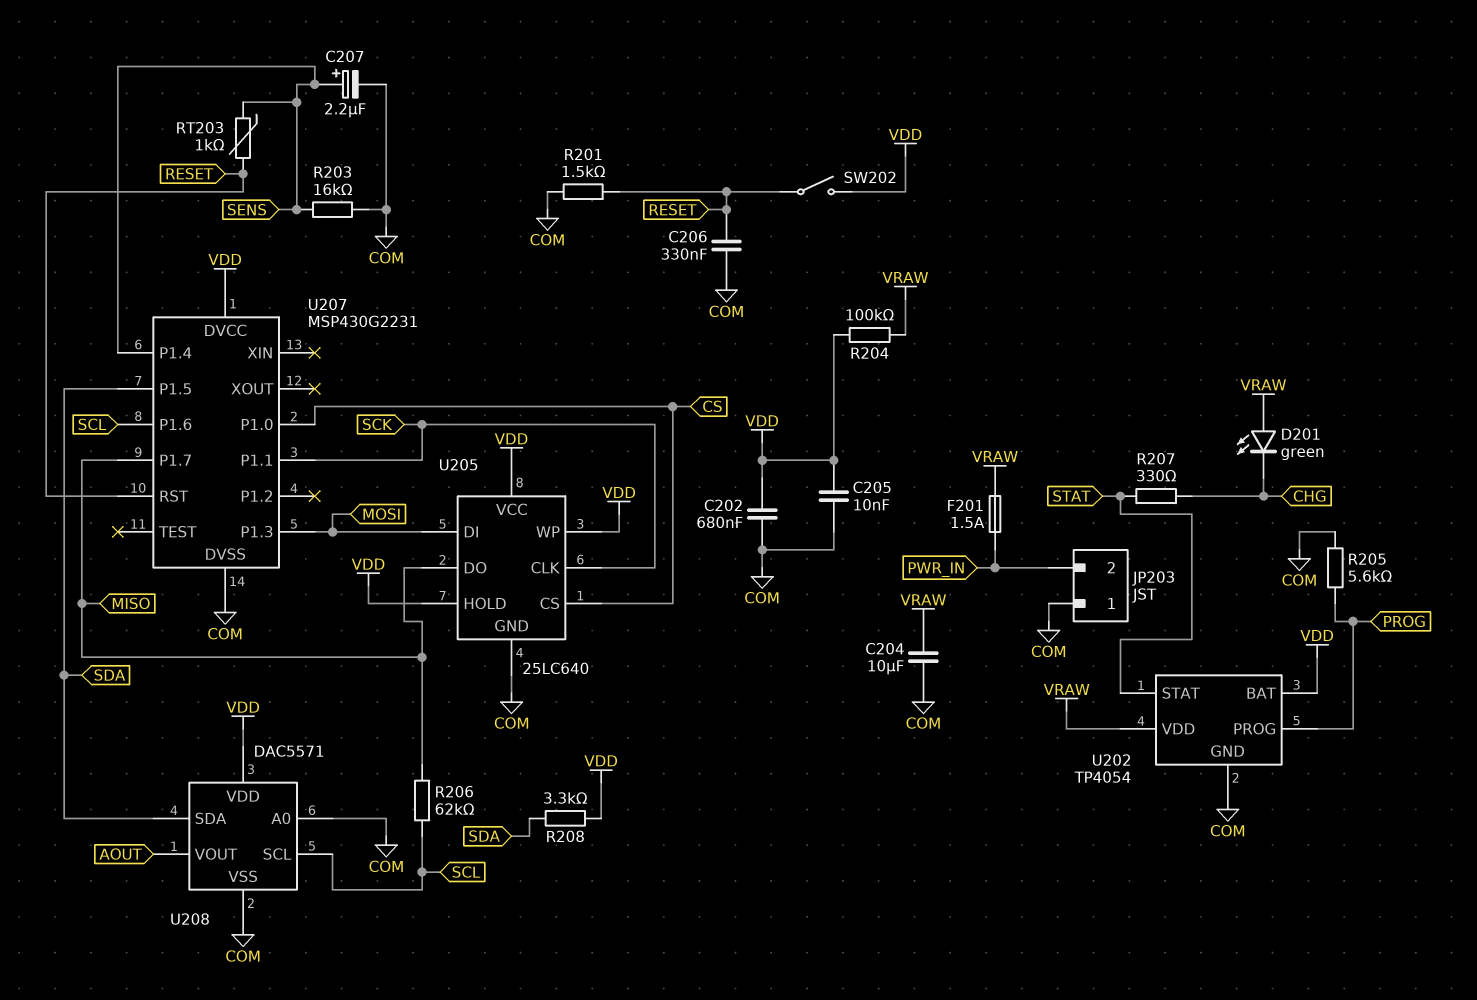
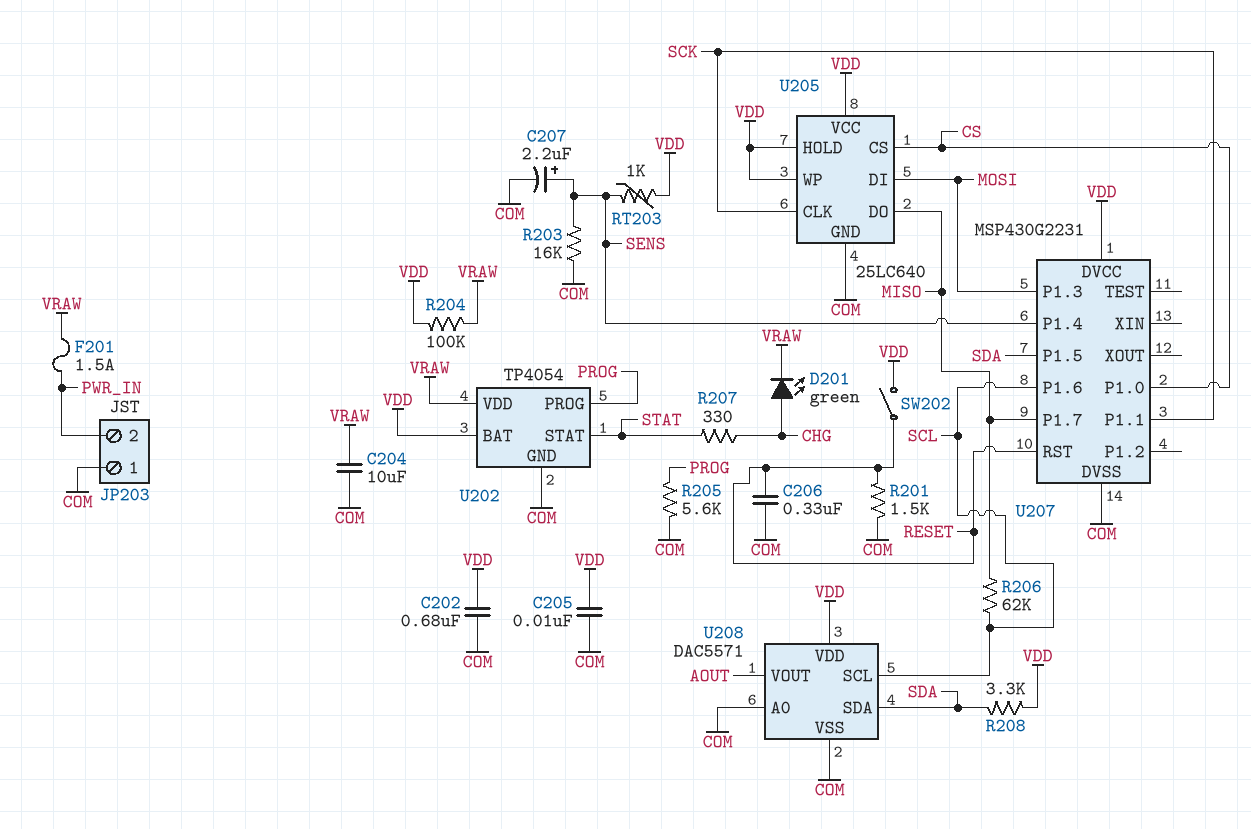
D201: LED green (A VRAW, K CHG) -> LED green (A CHG, K VRAW)
RT203: 1k (RESET, SENS) -> 1k (SENS, VDD)

